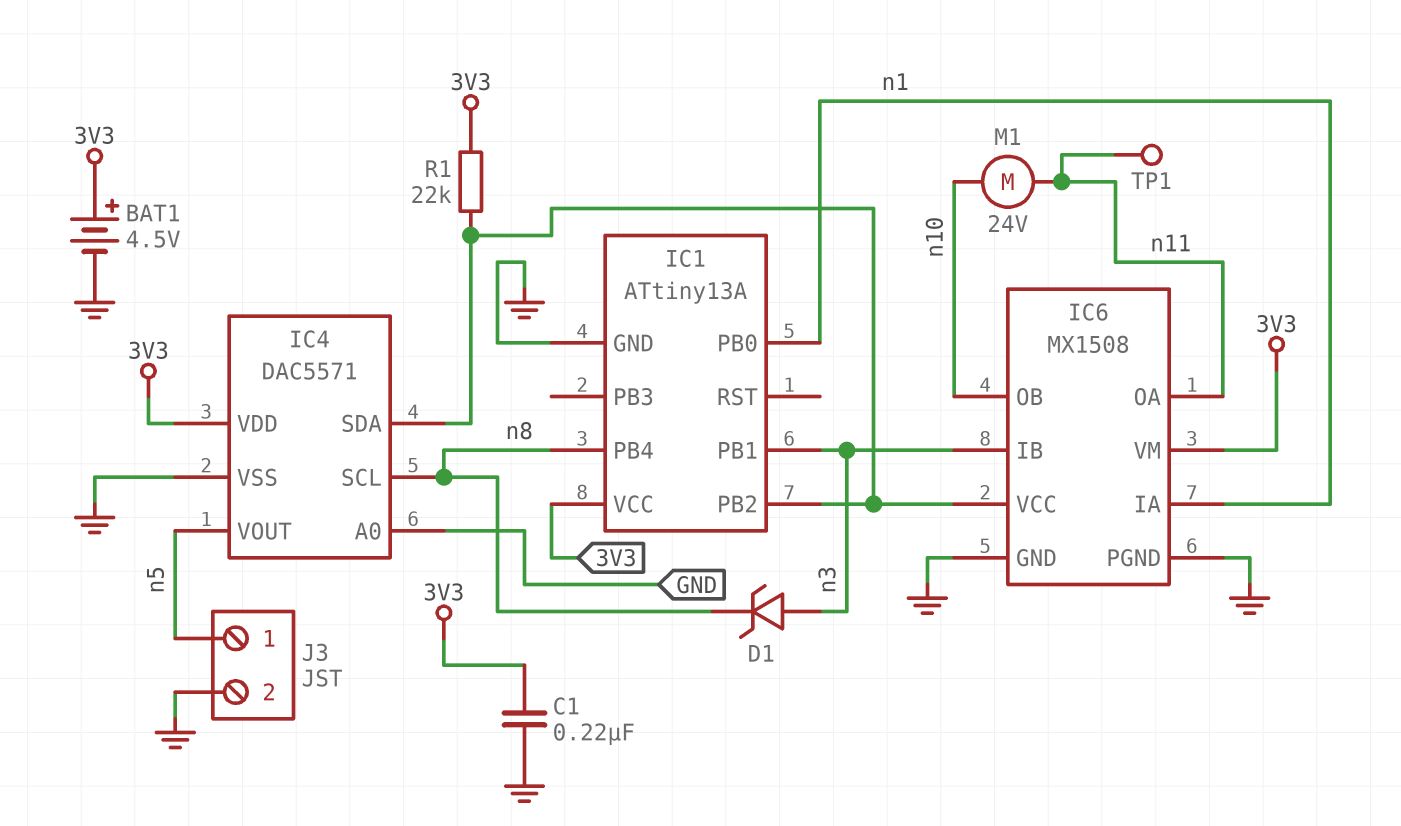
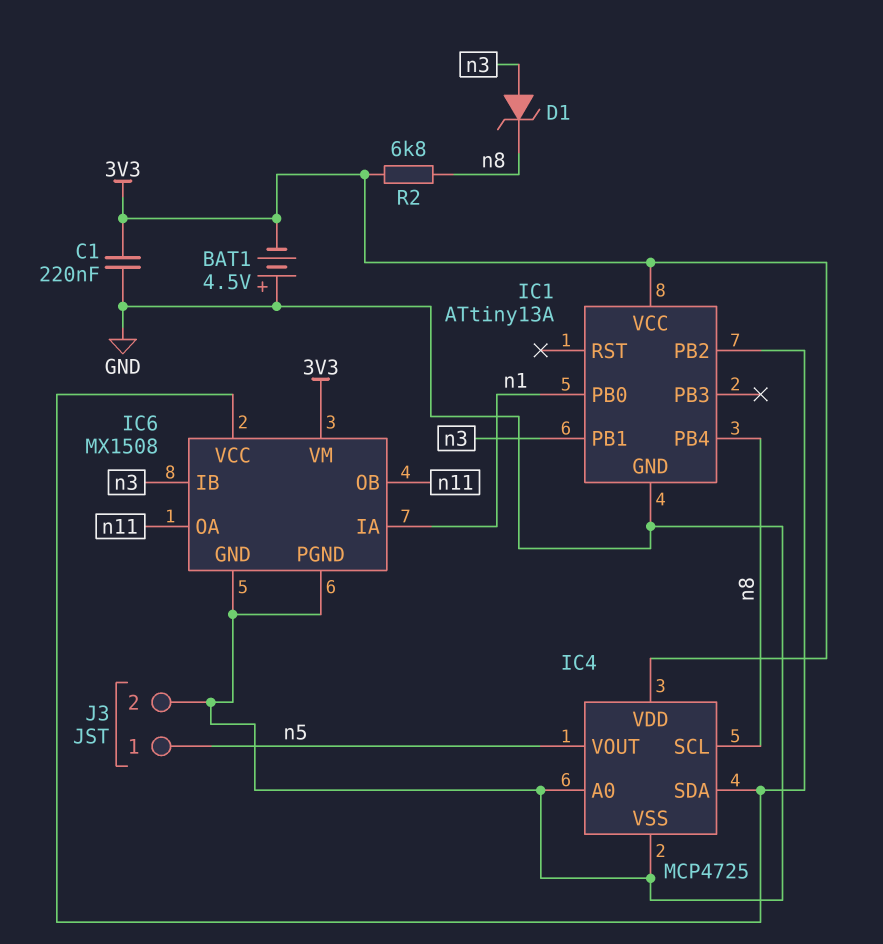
BAT1: 4.5V (plus 3V3, minus GND) -> 4.5V (plus GND, minus 3V3)
IC4: DAC5571 -> MCP4725
IC6 pin OB: n10 -> n11
M1: motor 24V (n10, n11) -> none
R1: 22k (3V3, IC1/PB2) -> none
R2: none -> 6.8k (3V3, n8)
TP1: test point (n11) -> none

